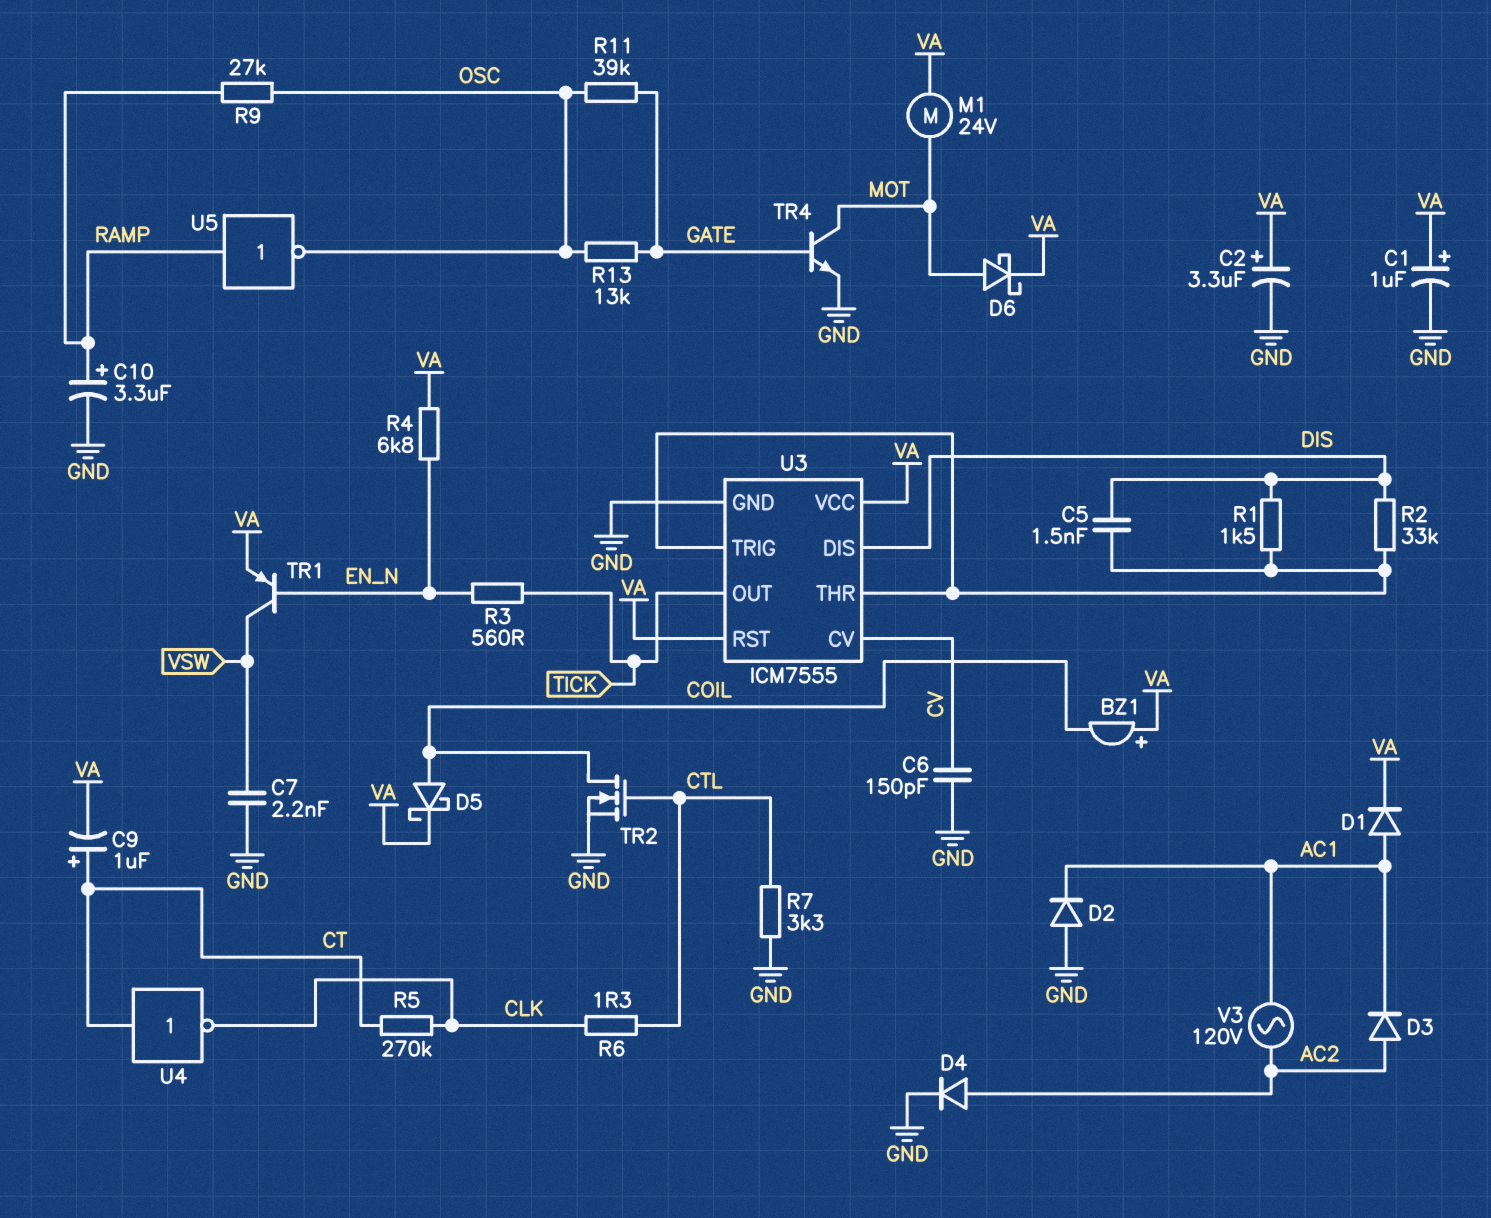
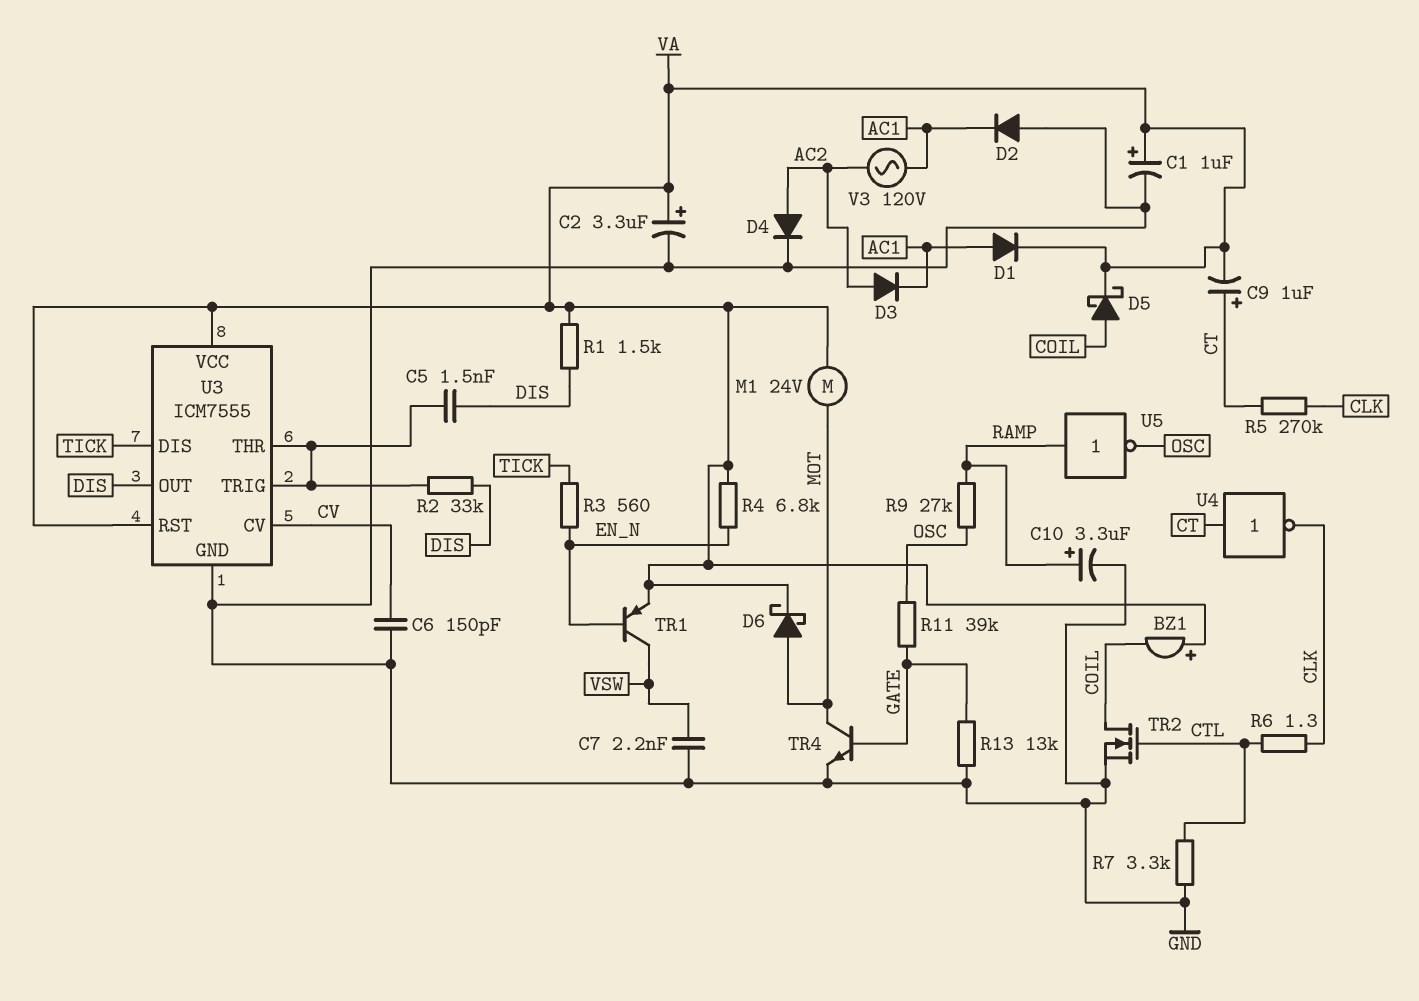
R1: 1.5k (DIS, U3/THR) -> 1.5k (DIS, VA)
R13: 13k (GATE, OSC) -> 13k (GATE, GND)
U3 pin DIS: DIS -> TICK
U3 pin OUT: TICK -> DIS

